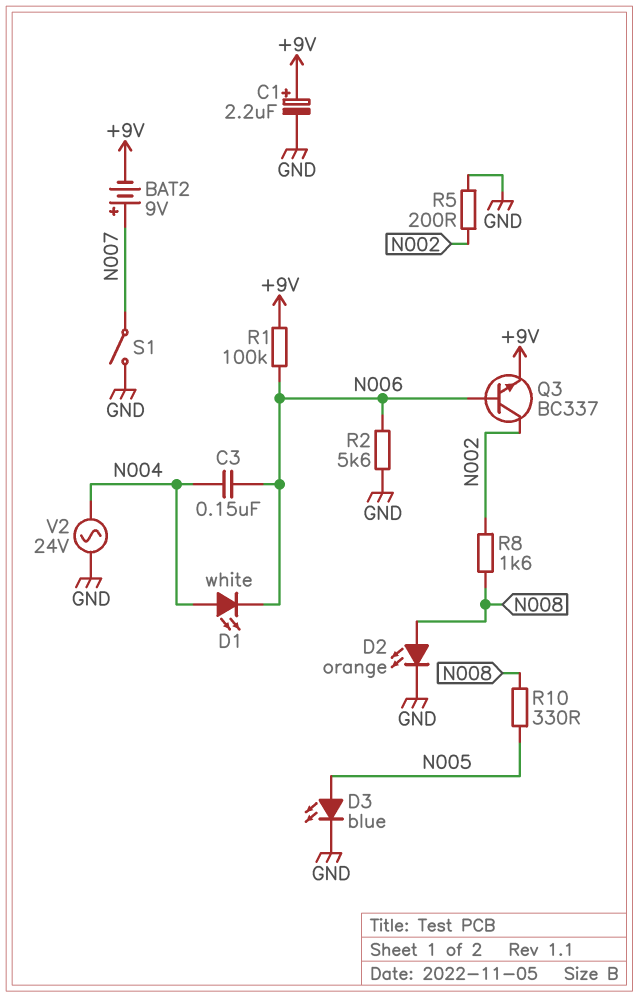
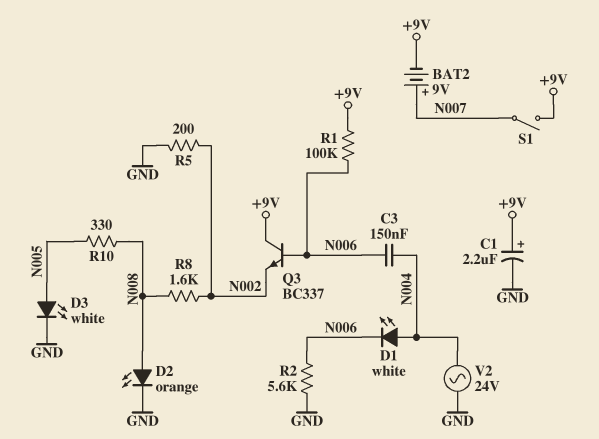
D3: LED blue (A N005, K GND) -> LED white (A N005, K GND)
Q3: NPN BC337 (B N006, C N002, E +9V) -> NPN BC337 (B N006, C +9V, E N002)
S1: switch (GND, N007) -> switch (+9V, N007)

